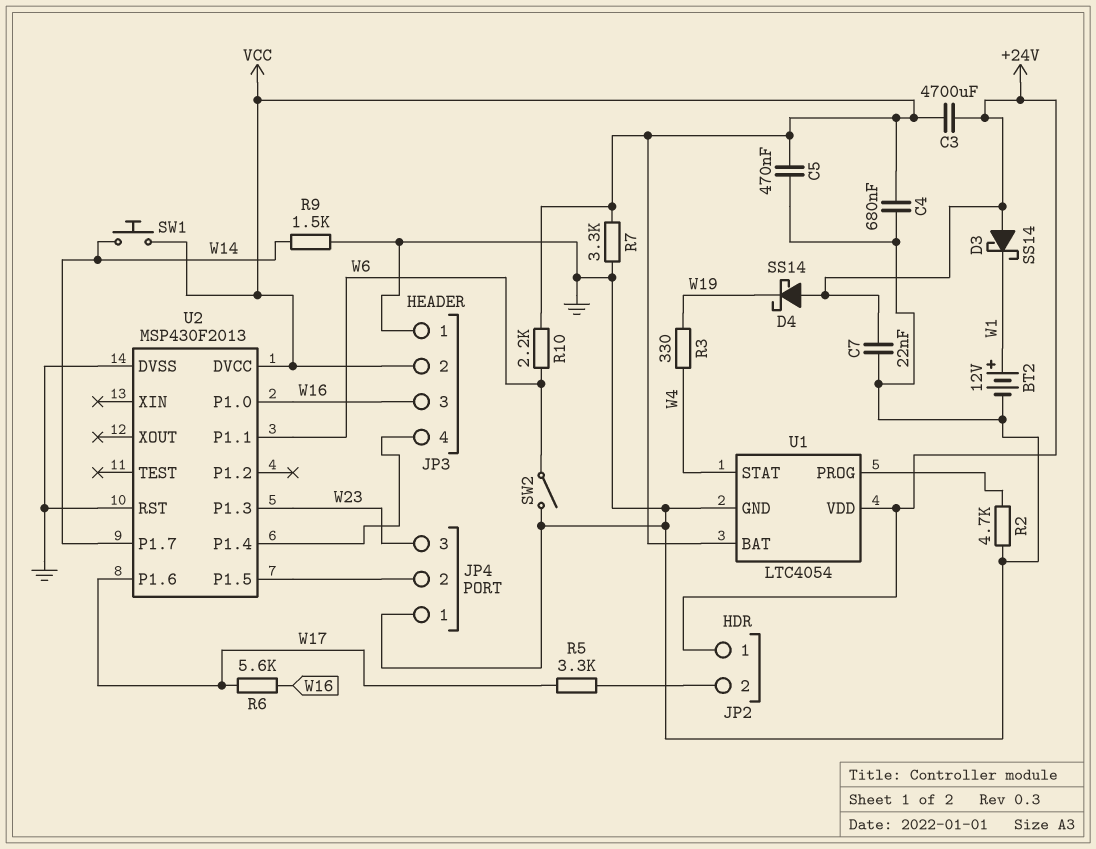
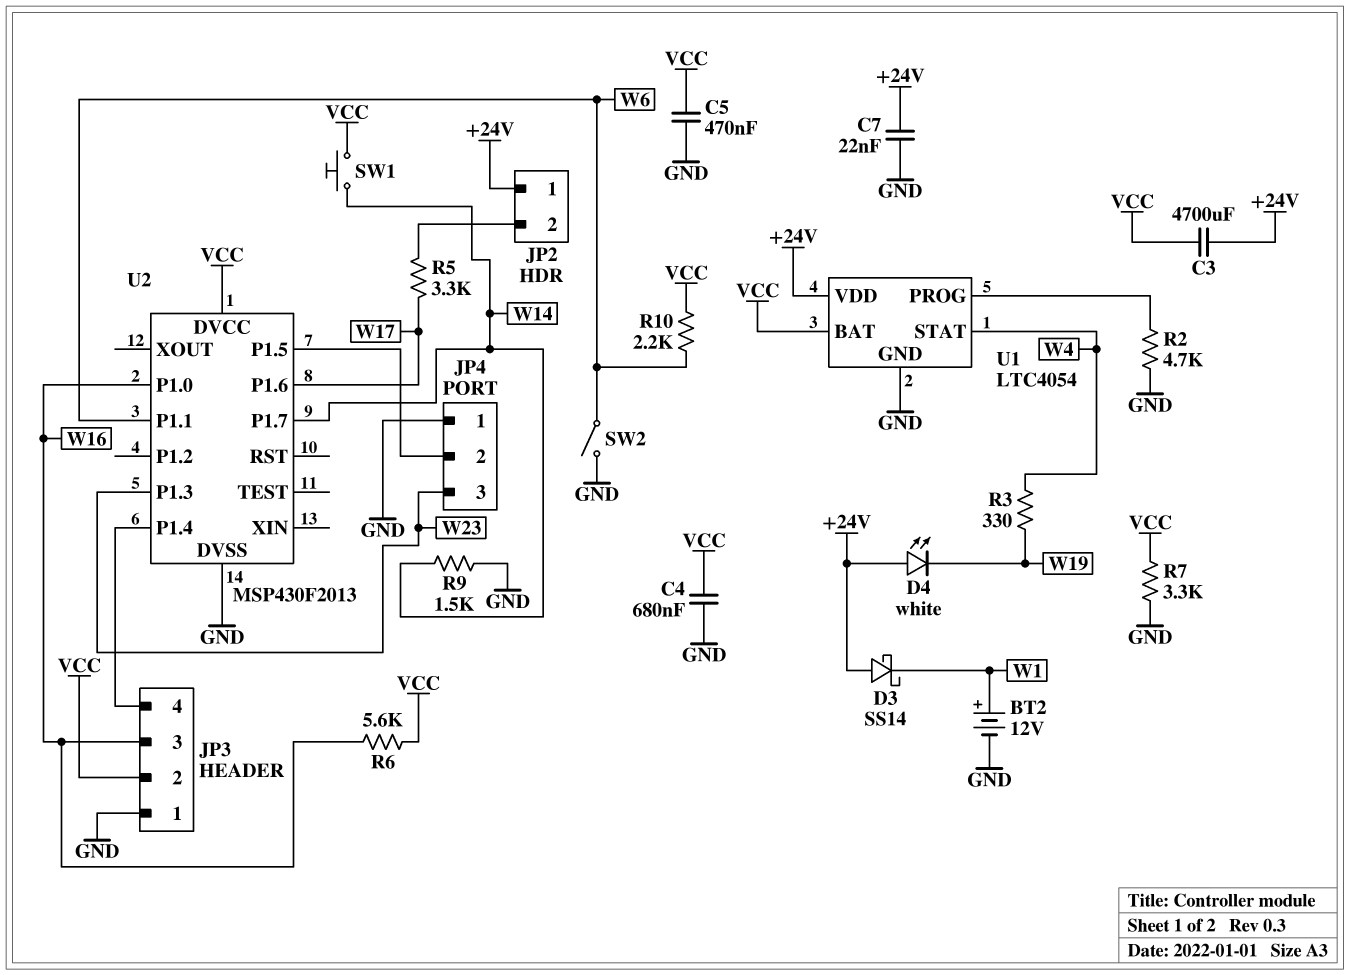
D4: schottky SS14 (A +24V, K W19) -> LED white (A +24V, K W19)
R6: 5.6k (W16, W17) -> 5.6k (VCC, W16)
U2 pin RST: GND -> none

